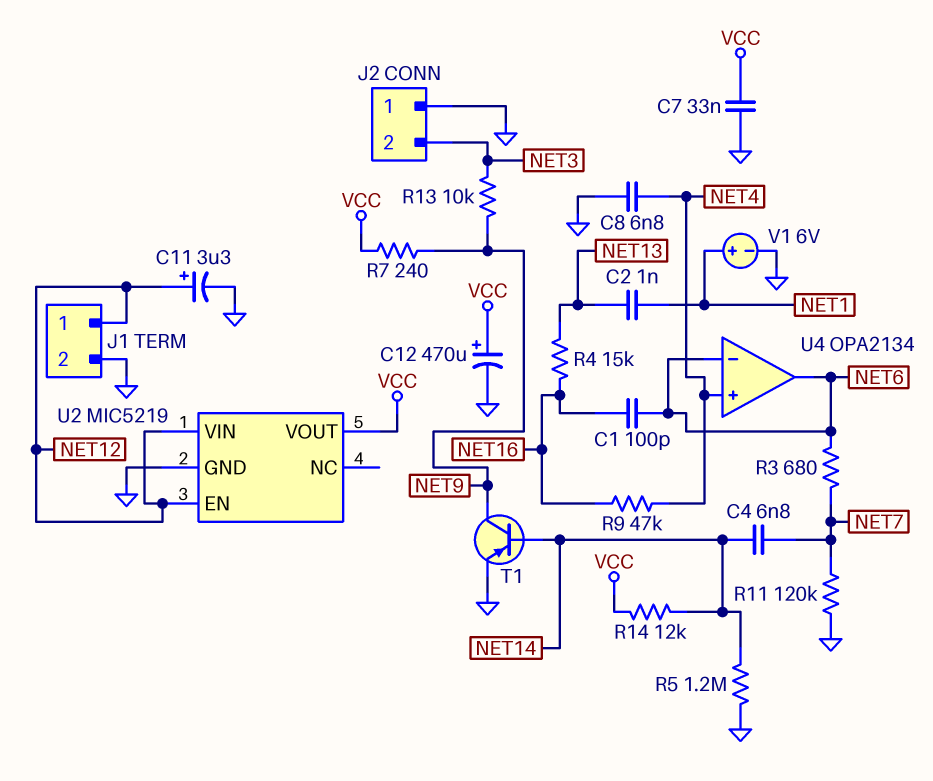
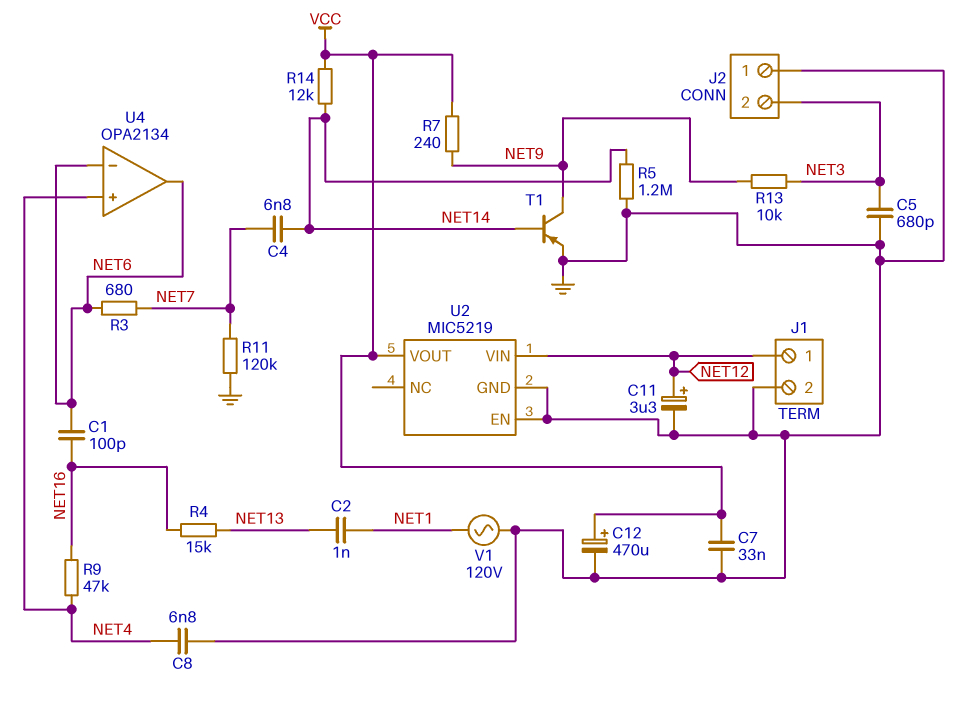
C5: none -> 680pF (GND, NET3)
U2 pin EN: NET12 -> GND
V1: 6V (plus NET1, minus GND) -> AC 120V (GND, NET1)

